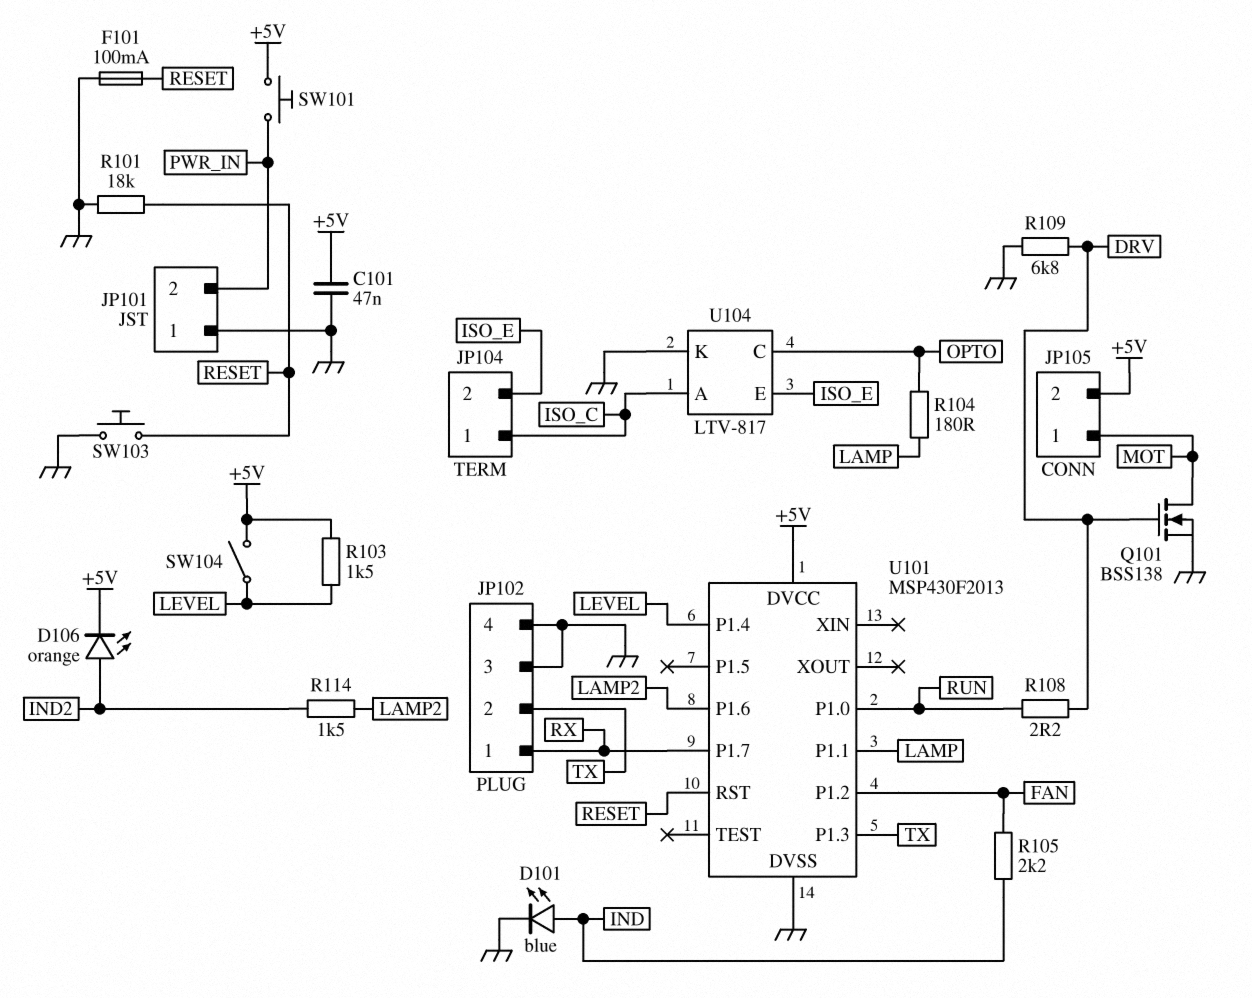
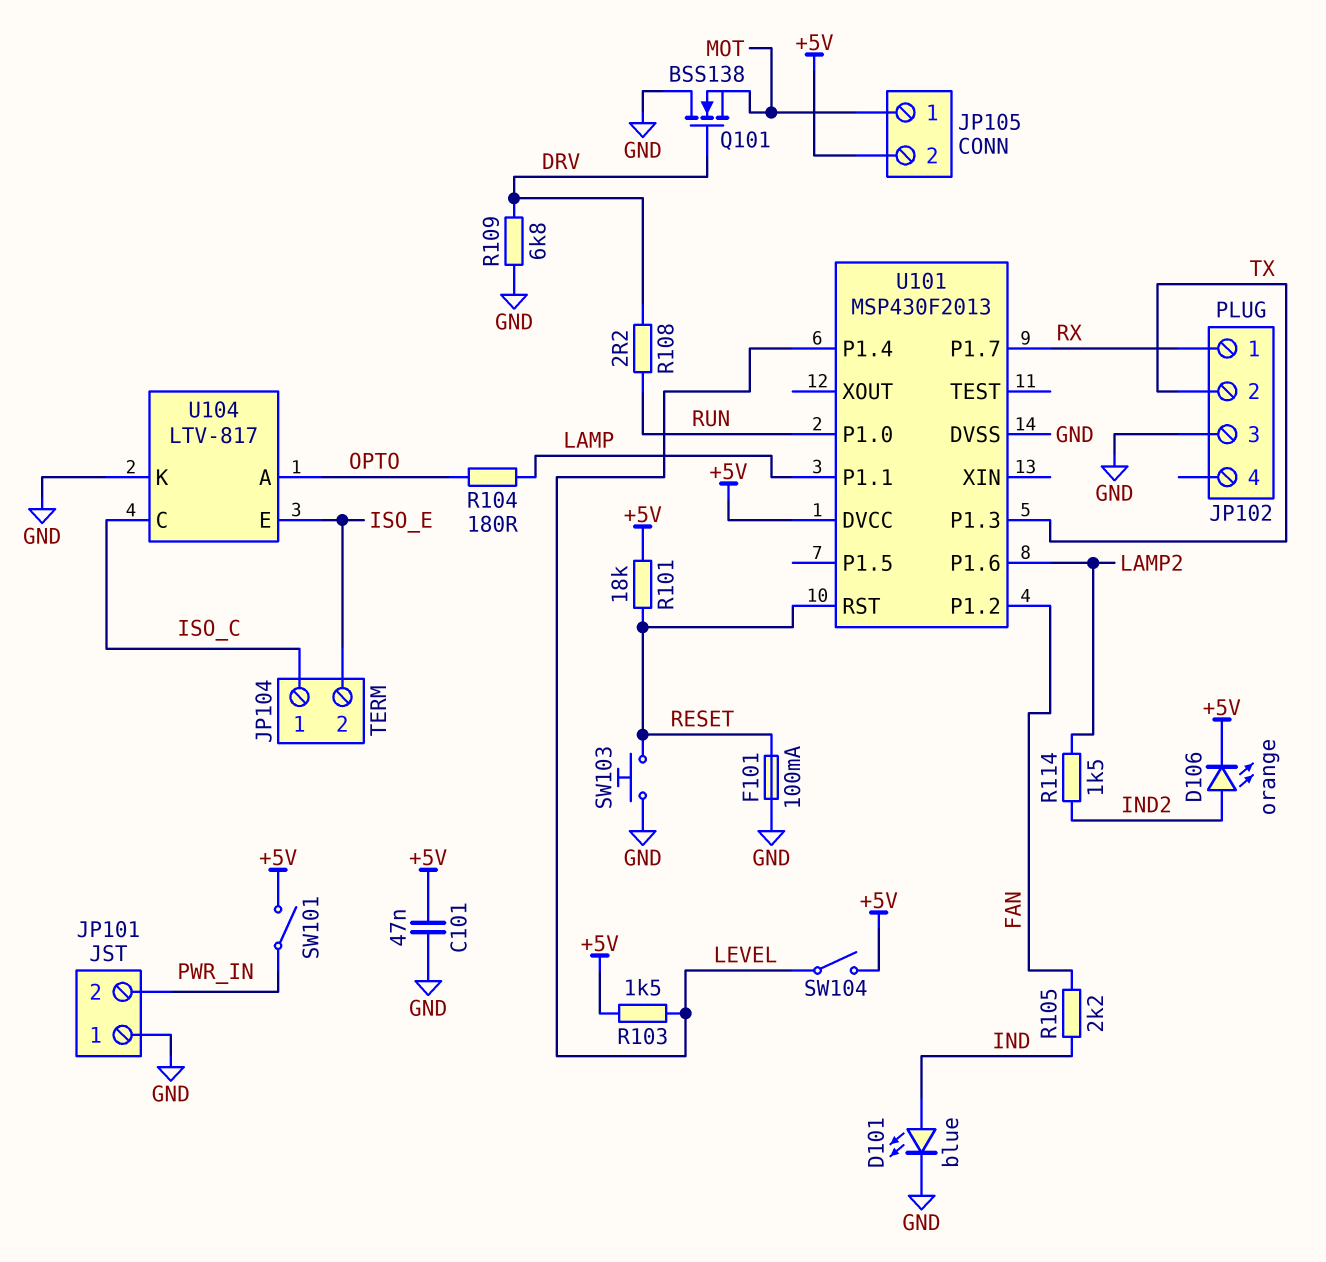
JP102 pin 4: GND -> none
Q101: NMOS BSS138 (G DRV, D MOT, S GND) -> NMOS BSS138 (G DRV, D GND, S MOT)
R101: 18k (GND, RESET) -> 18k (+5V, RESET)
SW101: button (+5V, PWR_IN) -> switch (+5V, PWR_IN)
U104 pin A: ISO_C -> OPTO
U104 pin C: OPTO -> ISO_C

